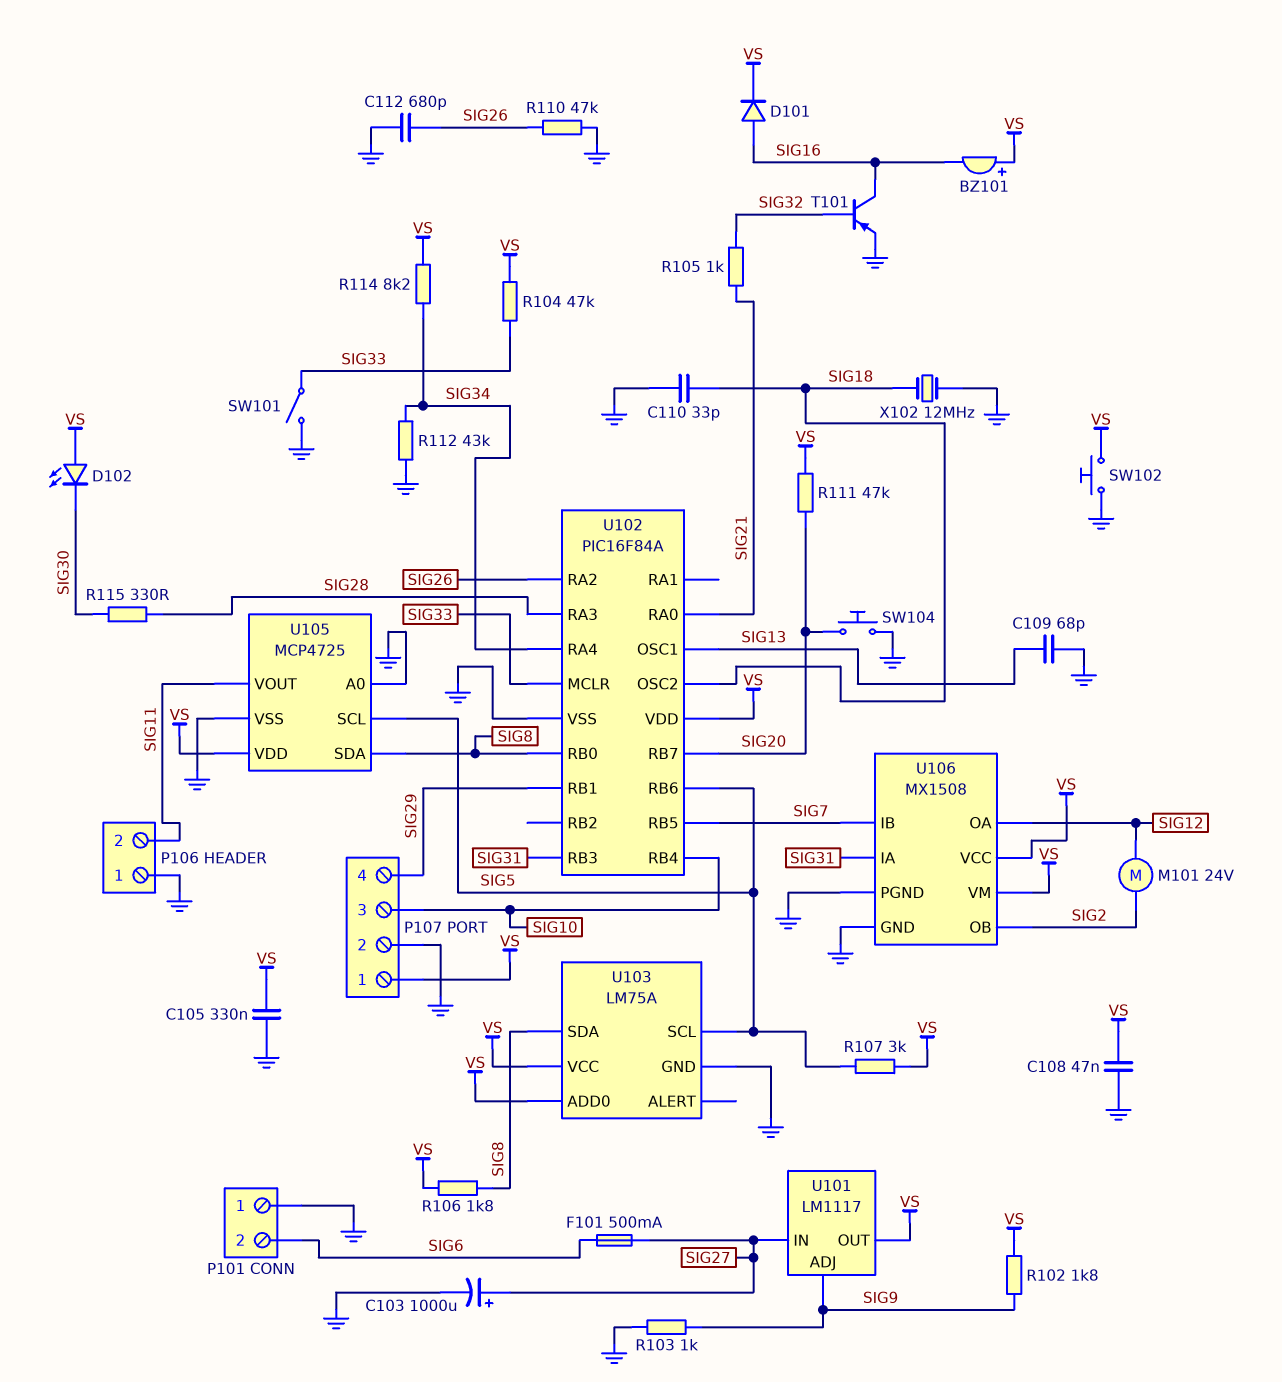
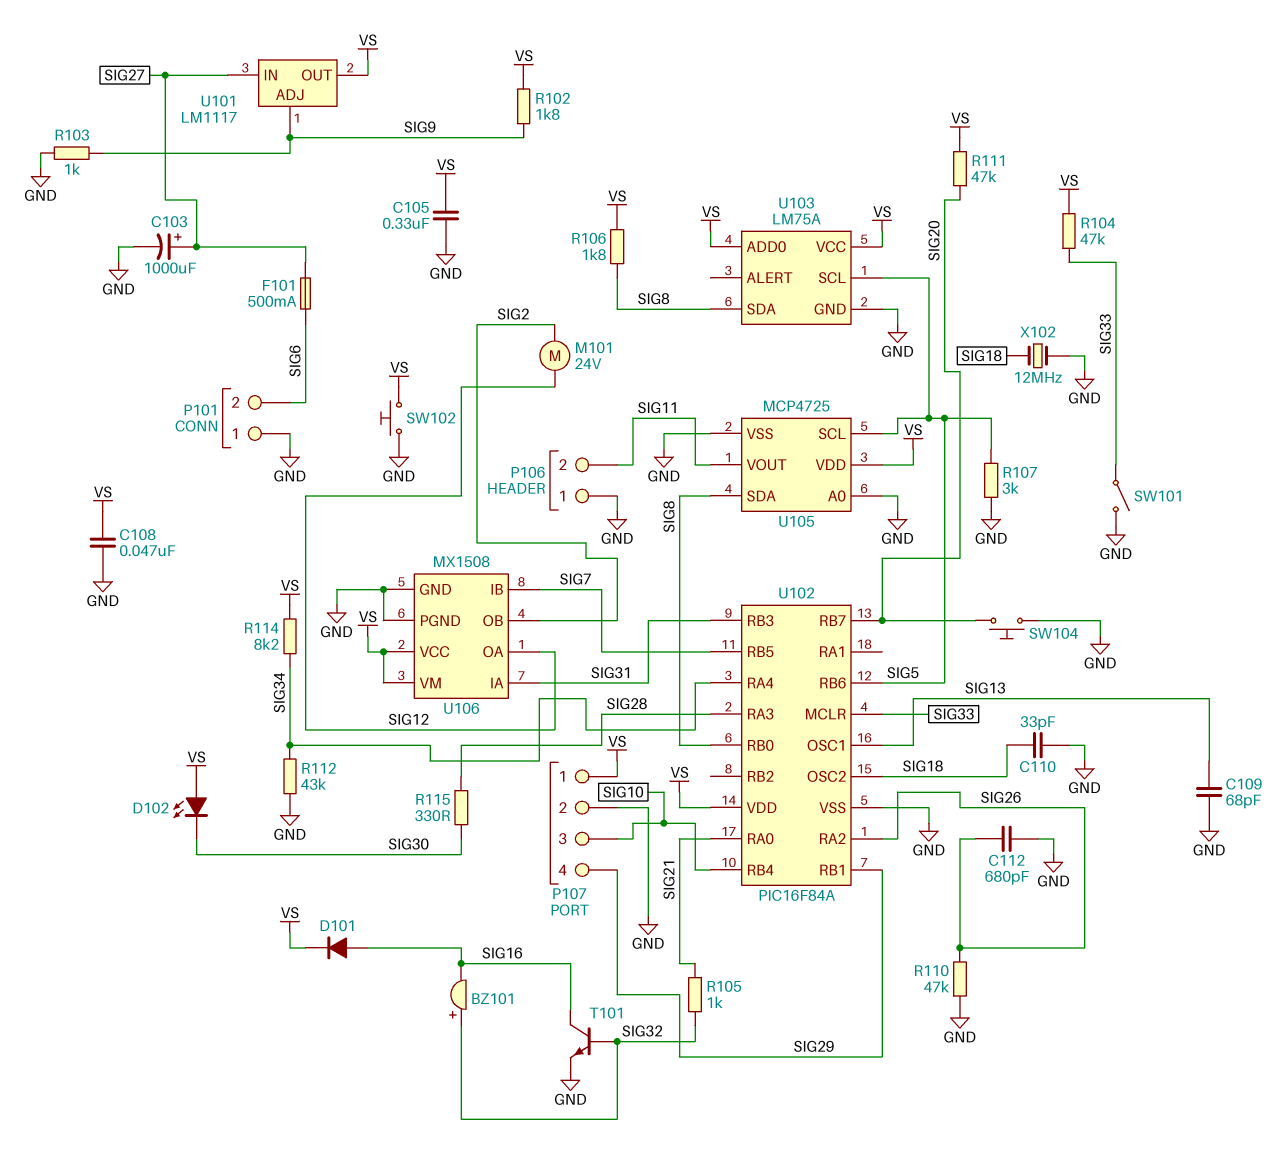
BZ101: buzzer (plus VS, minus SIG16) -> buzzer (plus SIG32, minus SIG16)
R107: 3k (SIG5, VS) -> 3k (GND, SIG5)
T101: PNP (B SIG32, C SIG16, E GND) -> NPN (B SIG32, C SIG16, E GND)

